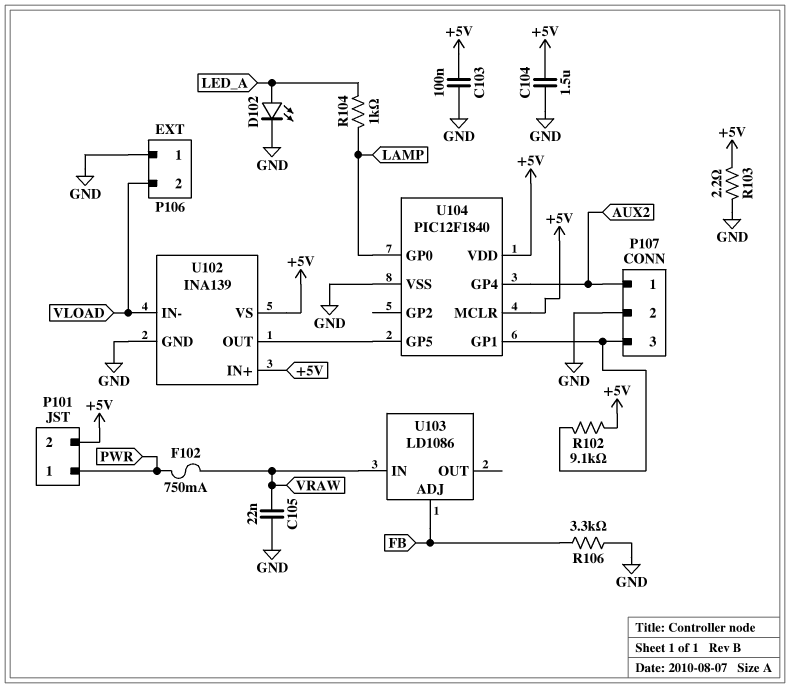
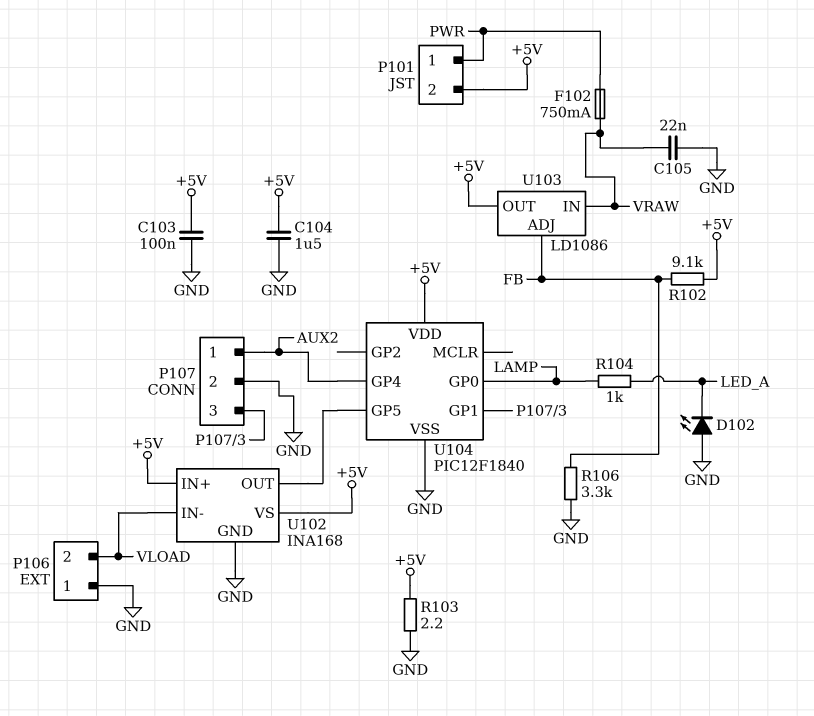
D102: LED (A LED_A, K GND) -> LED (A GND, K LED_A)
R102: 9.1k (+5V, P107/3) -> 9.1k (+5V, FB)
U102: INA139 -> INA168
U103 pin OUT: none -> +5V
U104 pin MCLR: +5V -> none

